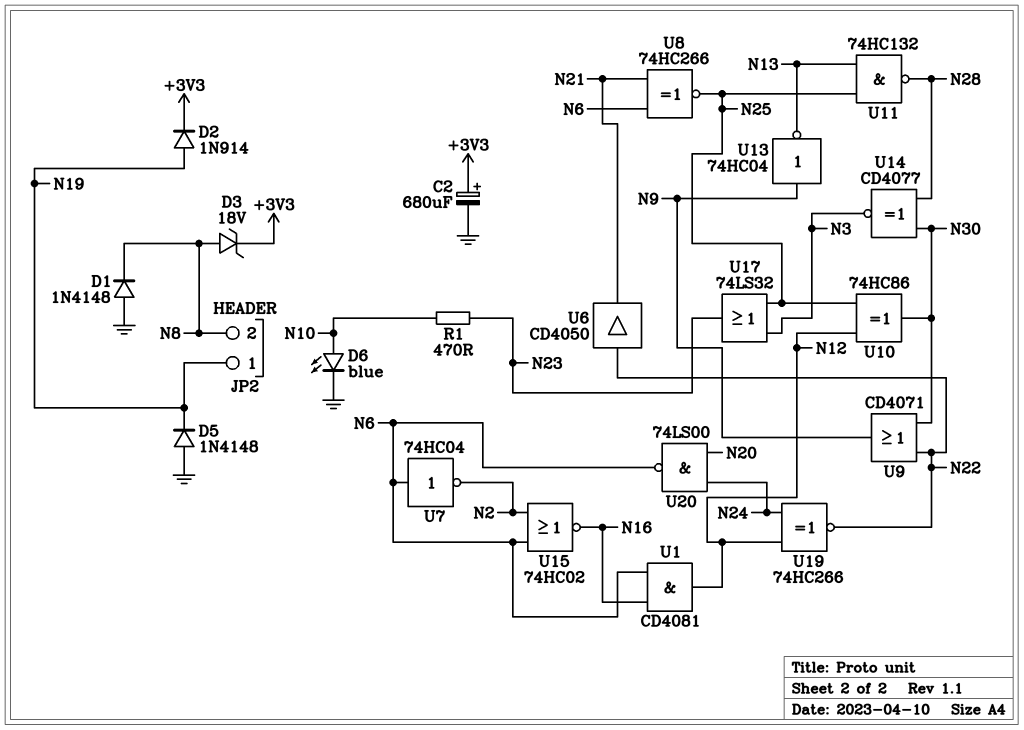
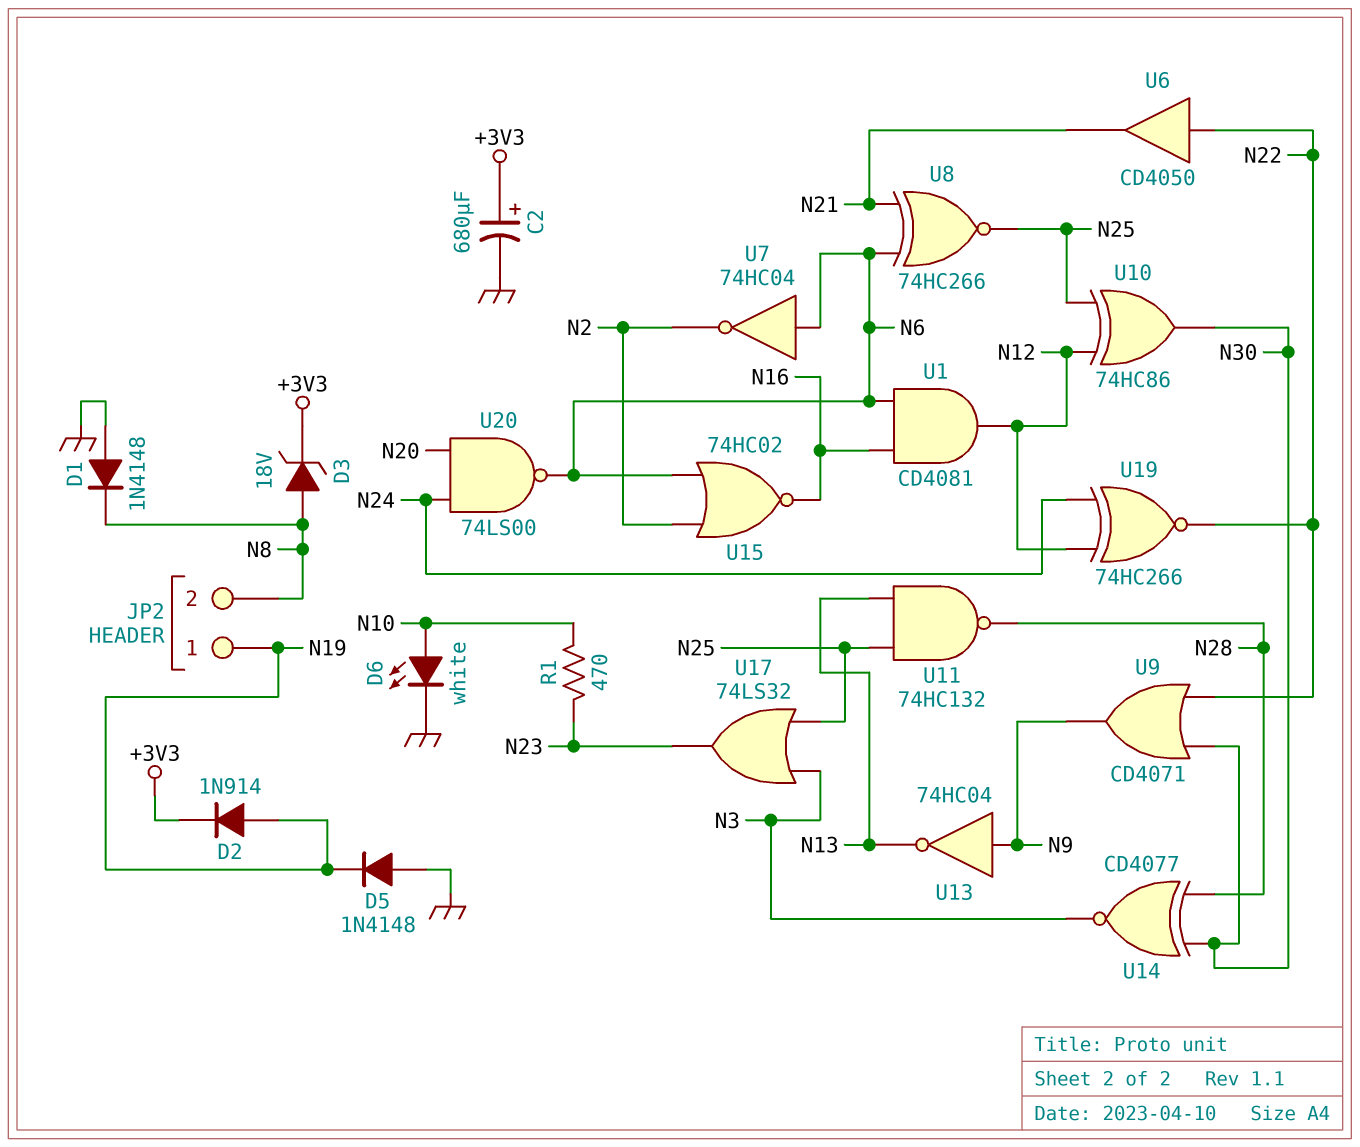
D6: LED blue (A N10, K GND) -> LED white (A N10, K GND)

